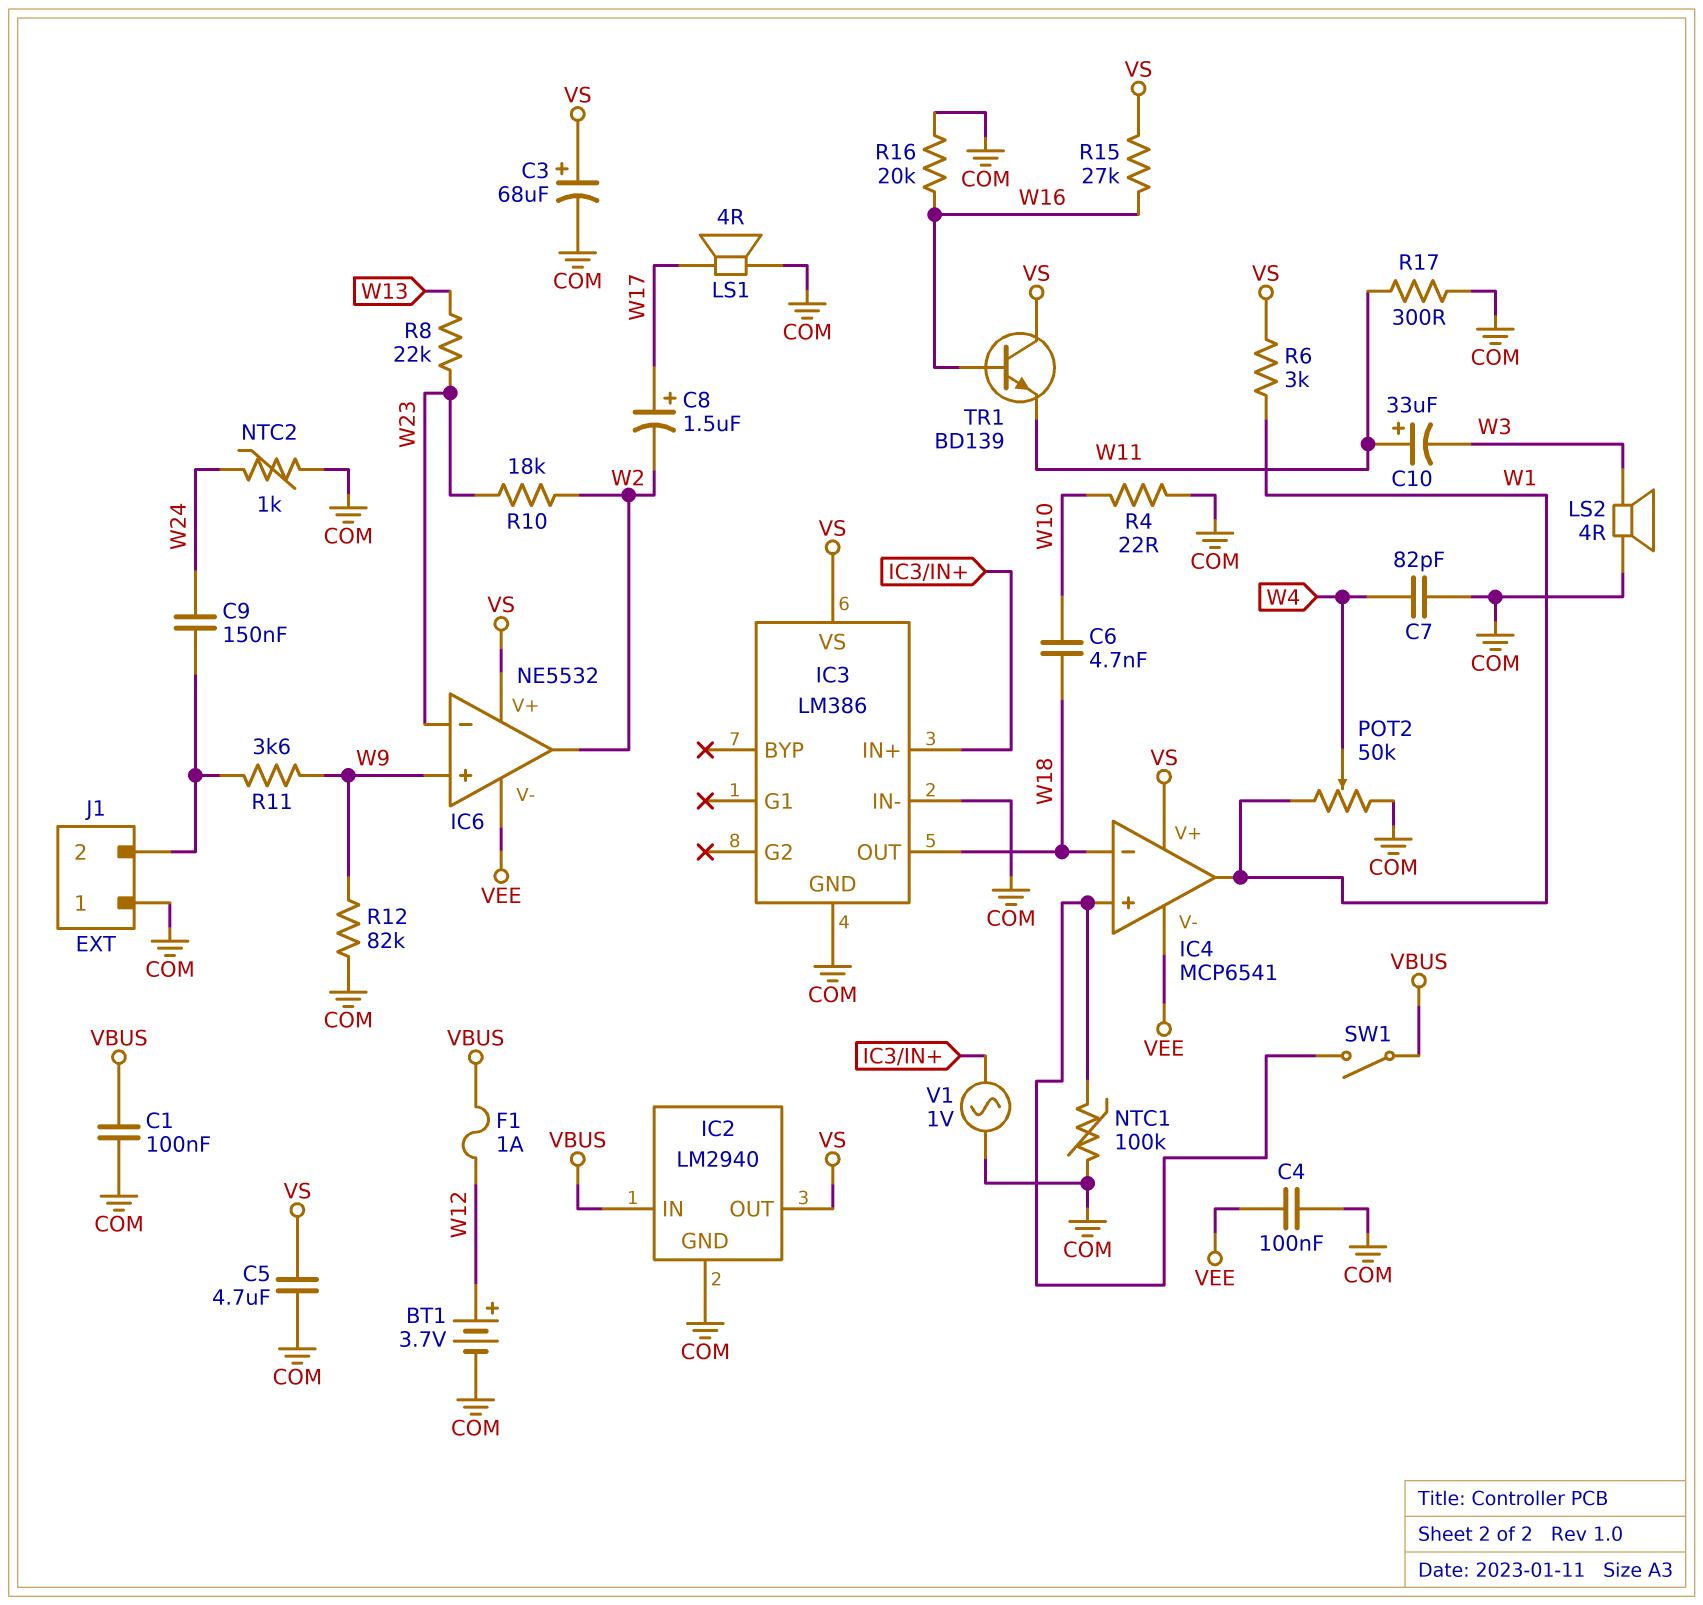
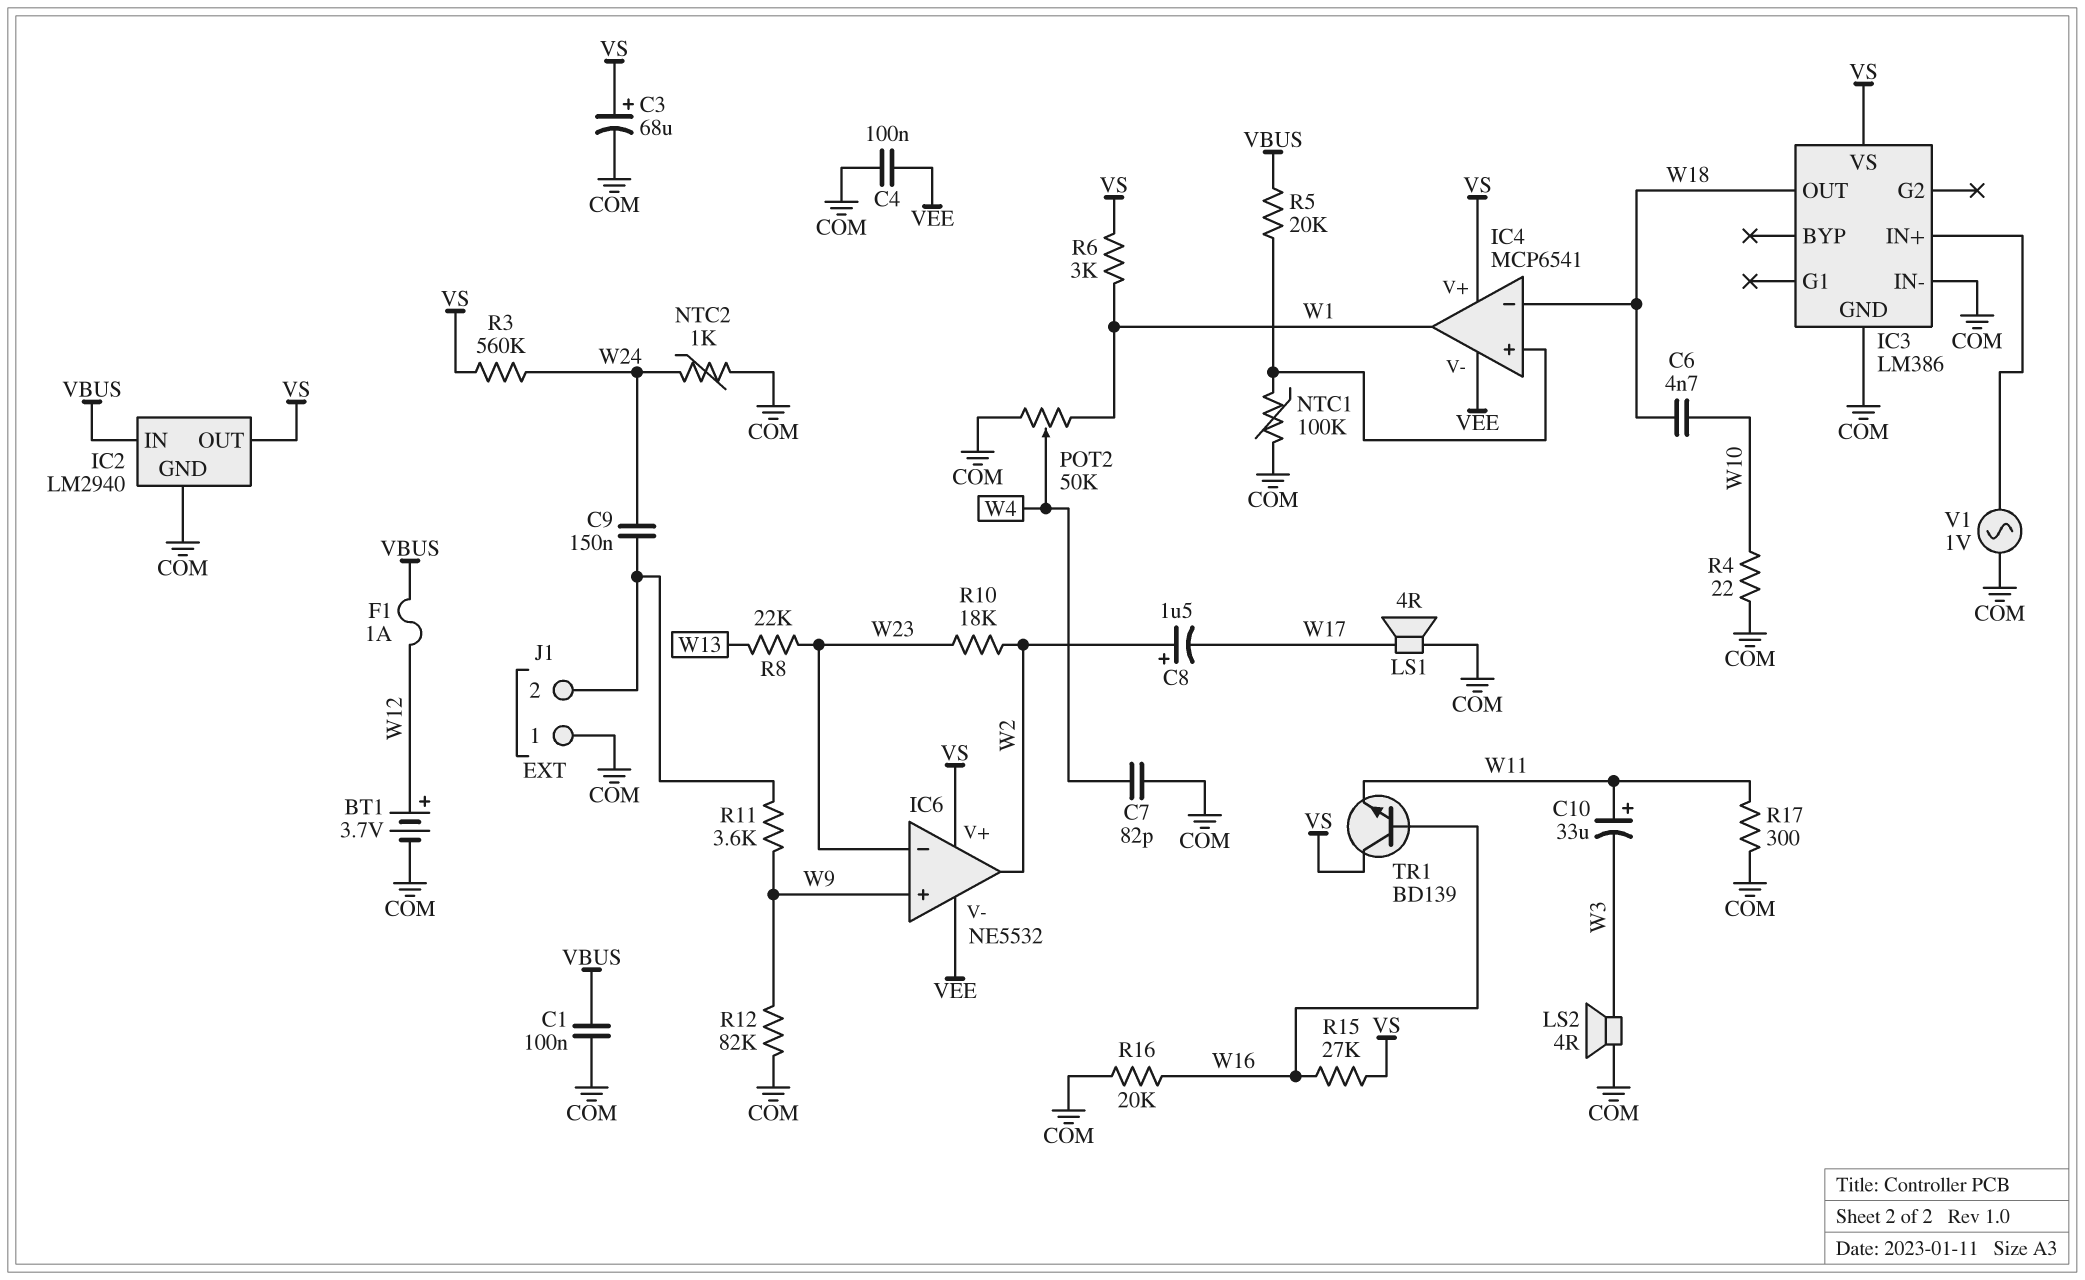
C5: 4.7uF (COM, VS) -> none
C8: 1.5uF (plus W17, minus W2) -> 1.5uF (plus W2, minus W17)
R3: none -> 560k (VS, W24)
R5: none -> 20k (IC4/in+, VBUS)
SW1: switch (IC4/in+, VBUS) -> none

